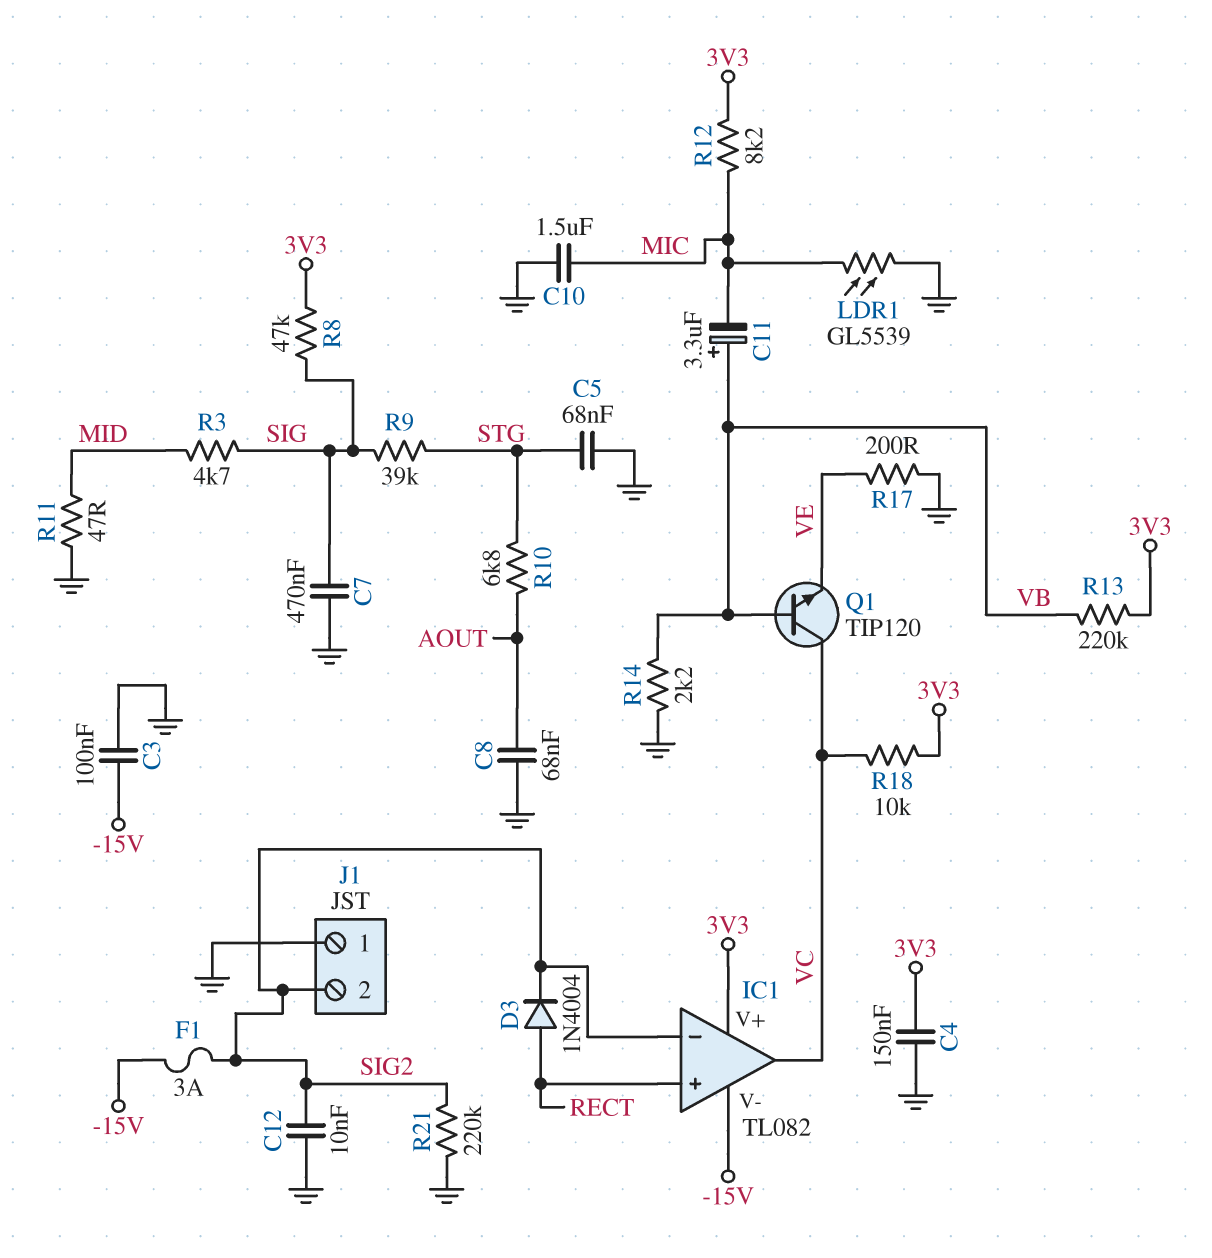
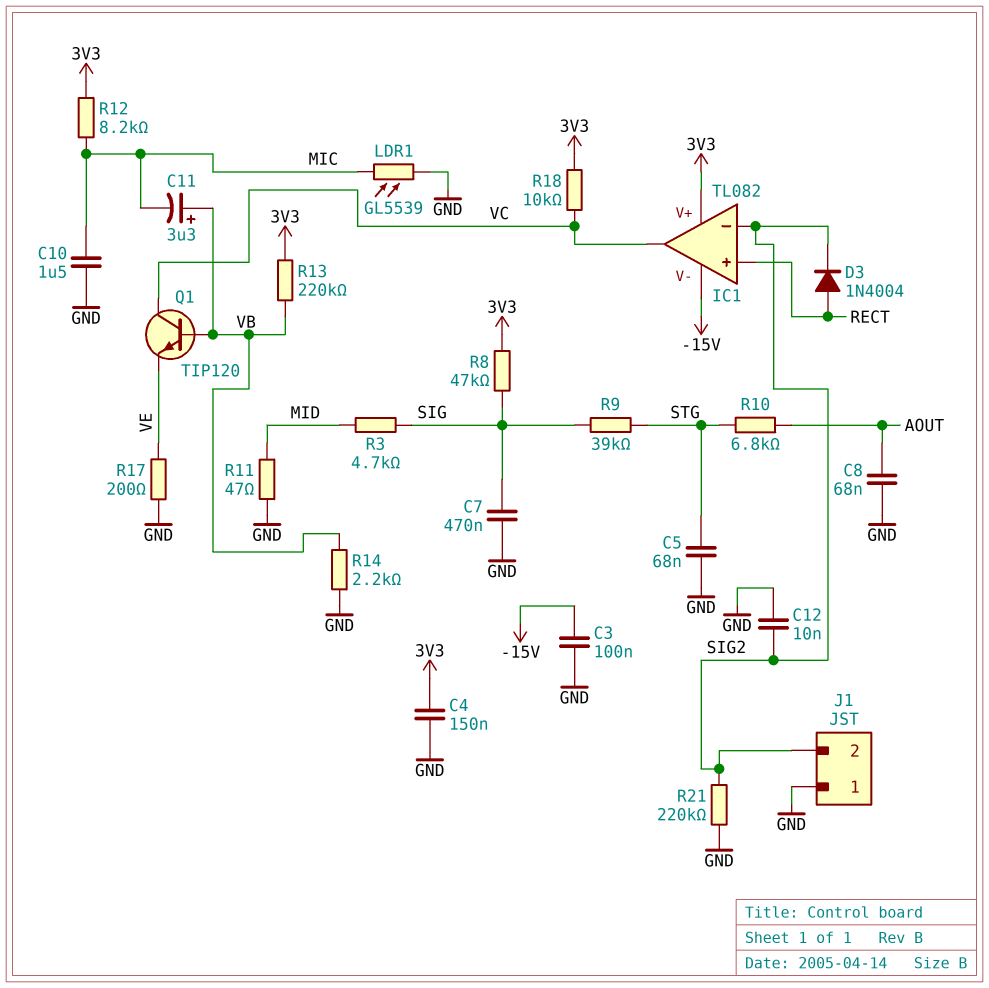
F1: 3A (-15V, SIG2) -> none

